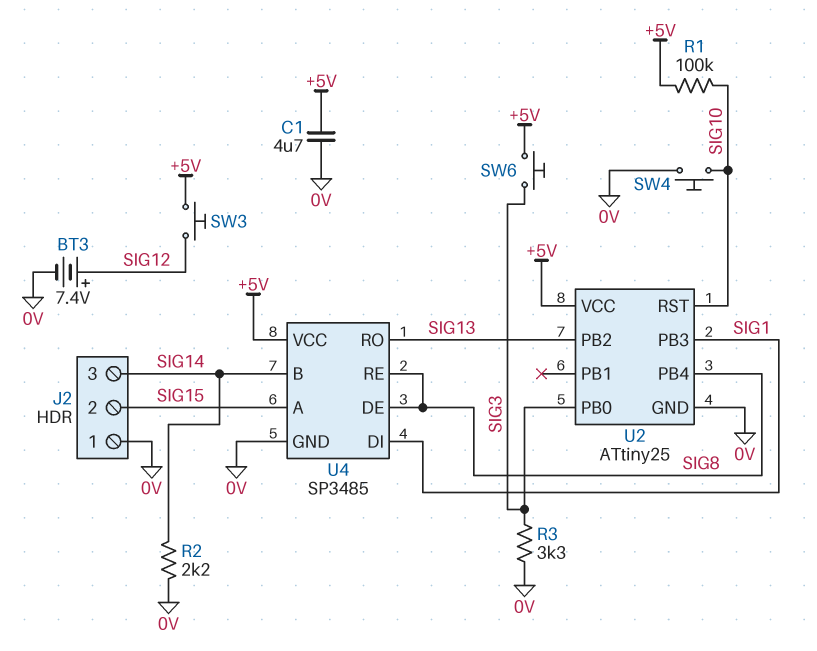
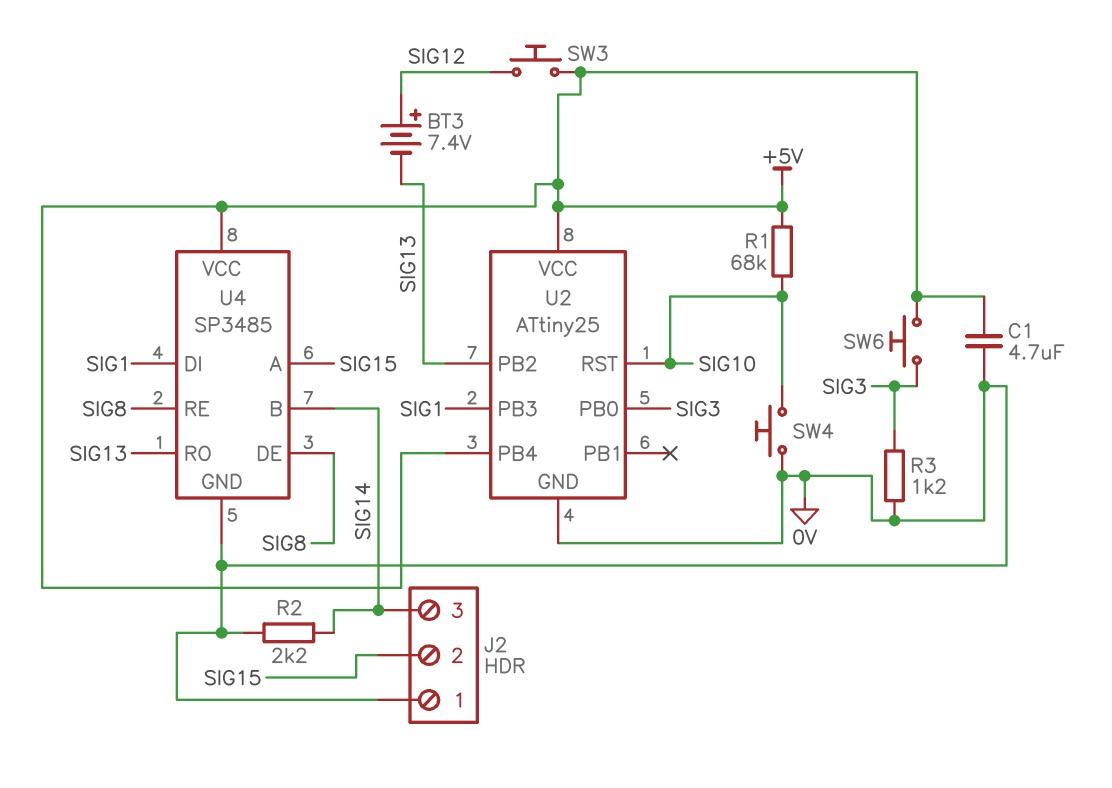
BT3: 7.4V (plus SIG12, minus 0V) -> 7.4V (plus SIG12, minus SIG13)
R1: 100k (+5V, SIG10) -> 68k (+5V, SIG10)
R3: 3.3k (0V, SIG3) -> 1.2k (0V, SIG3)
U2 pin PB4: SIG8 -> +5V

